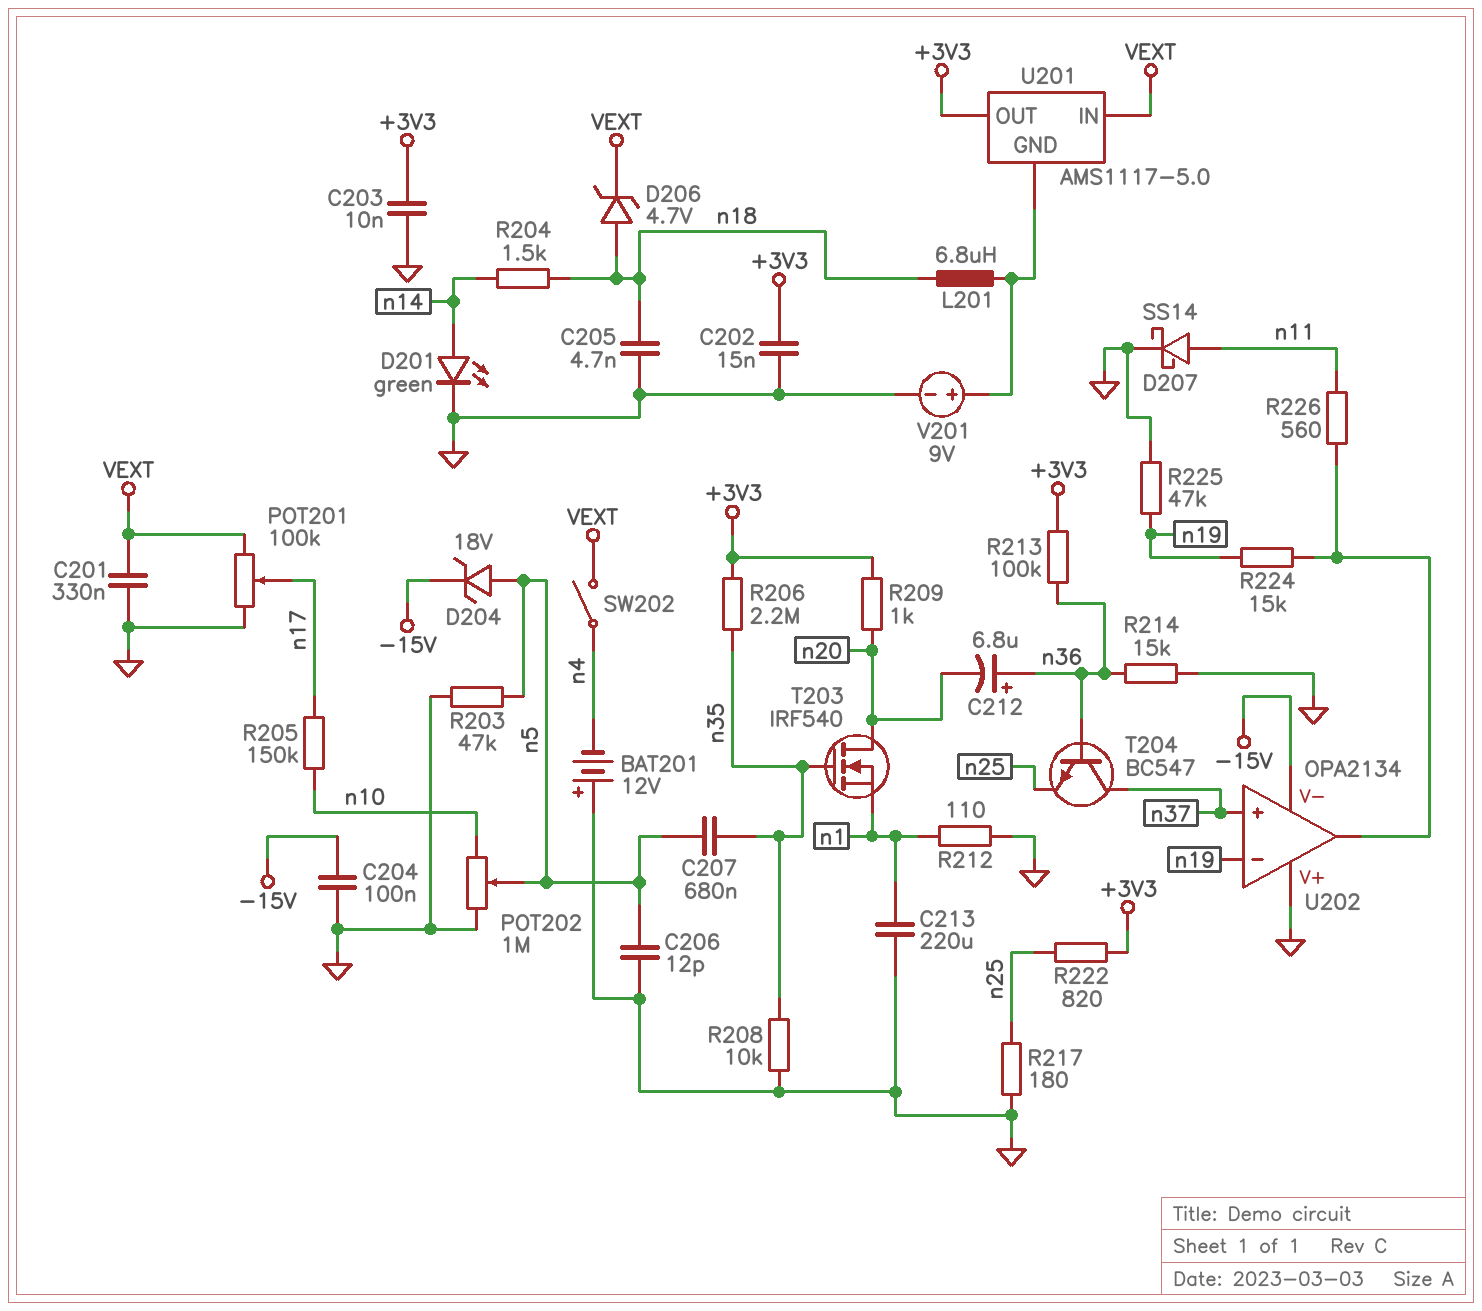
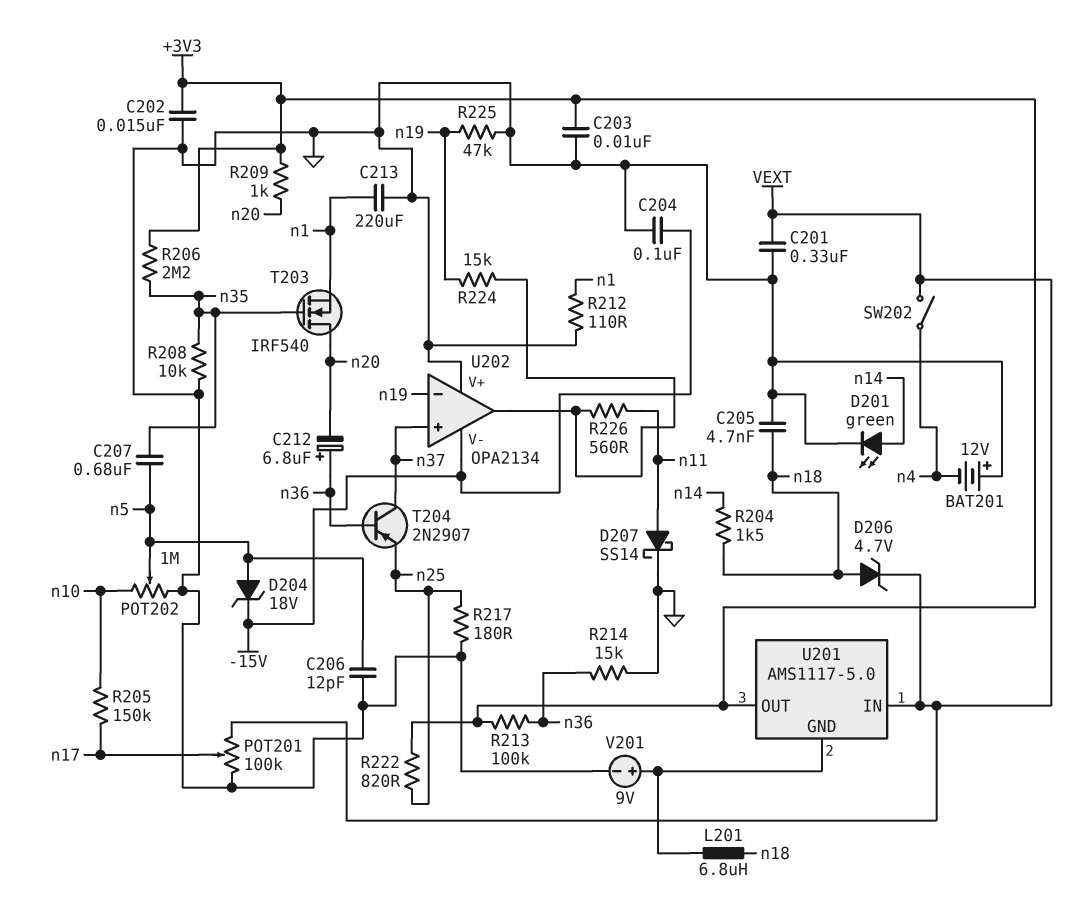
R203: 47k (GND, n5) -> none
T204: NPN BC547 (B n36, C n37, E n25) -> PNP 2N2907 (B n36, C n37, E n25)

